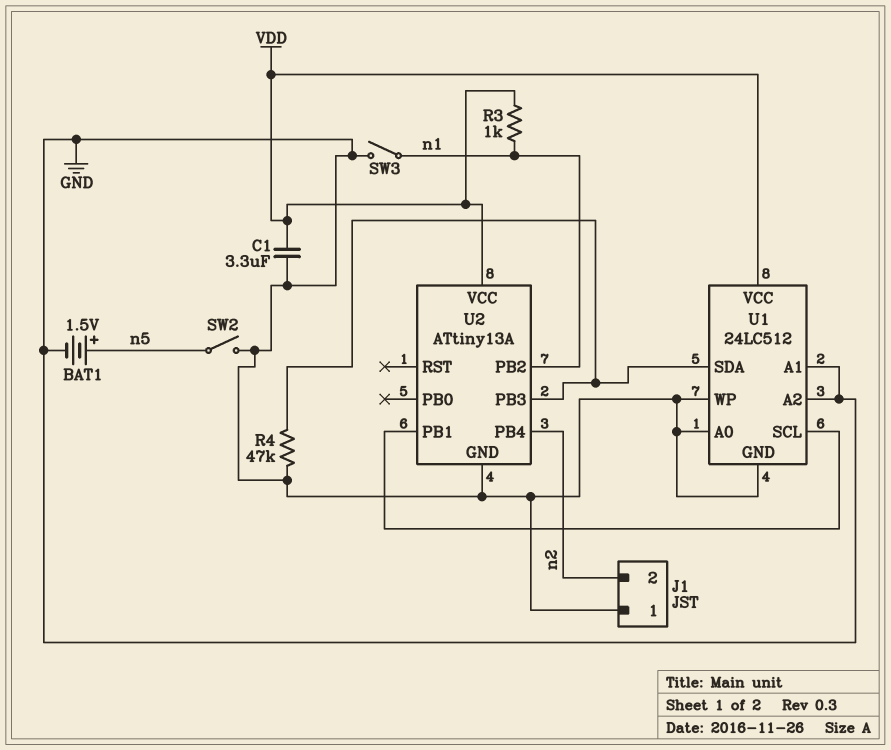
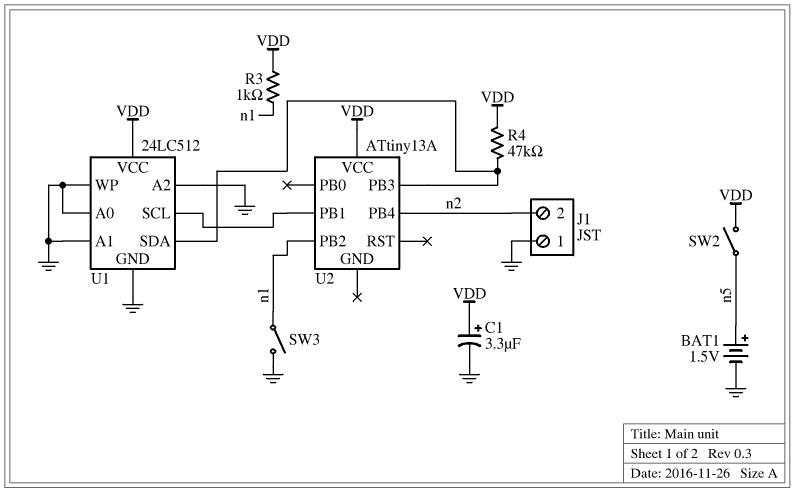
C1: 3.3uF (GND, VDD) -> 3.3uF (plus VDD, minus GND)
R4: 47k (GND, U1/SDA) -> 47k (U1/SDA, VDD)
SW2: switch (GND, n5) -> switch (VDD, n5)
U2 pin GND: GND -> none

